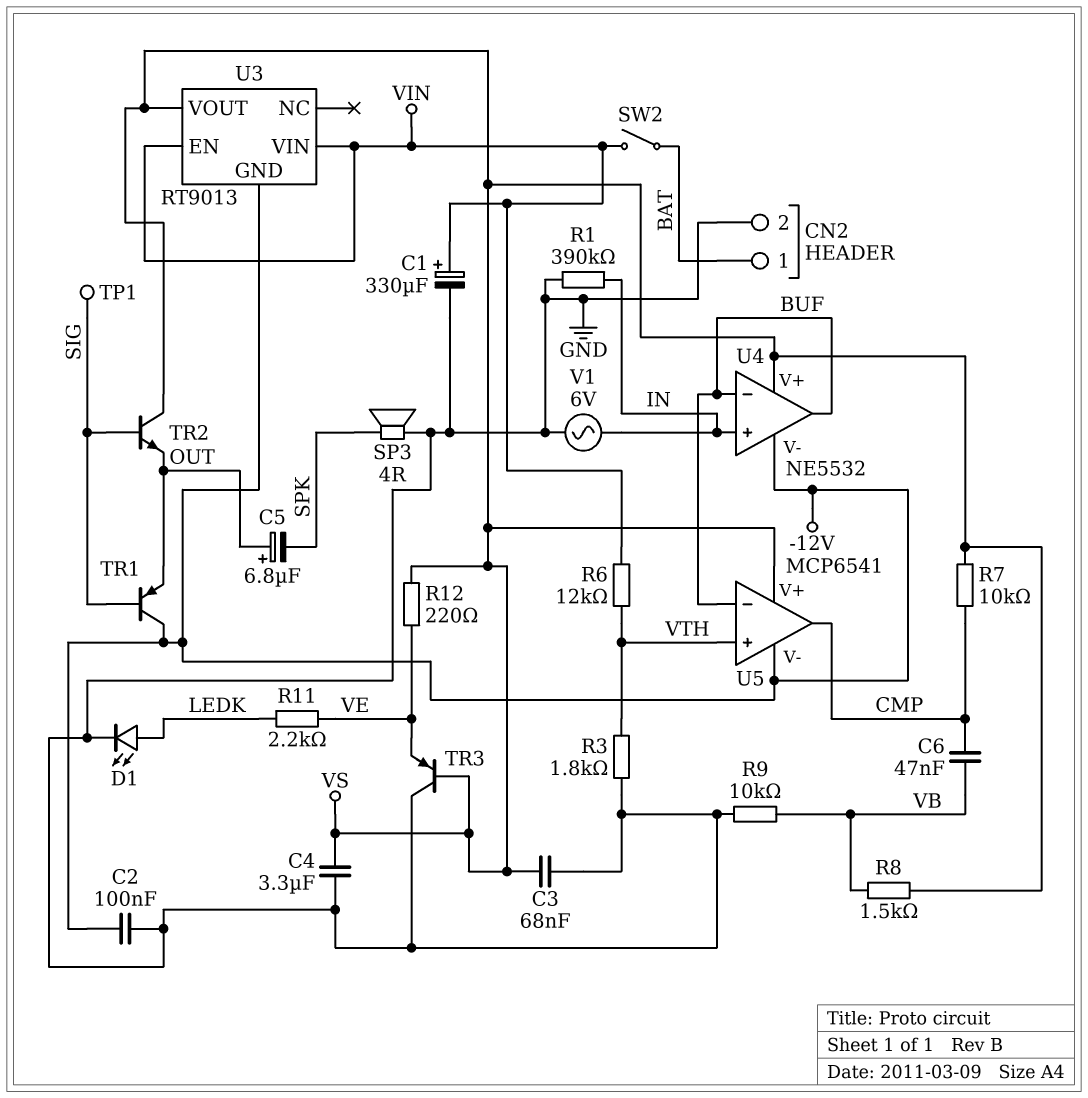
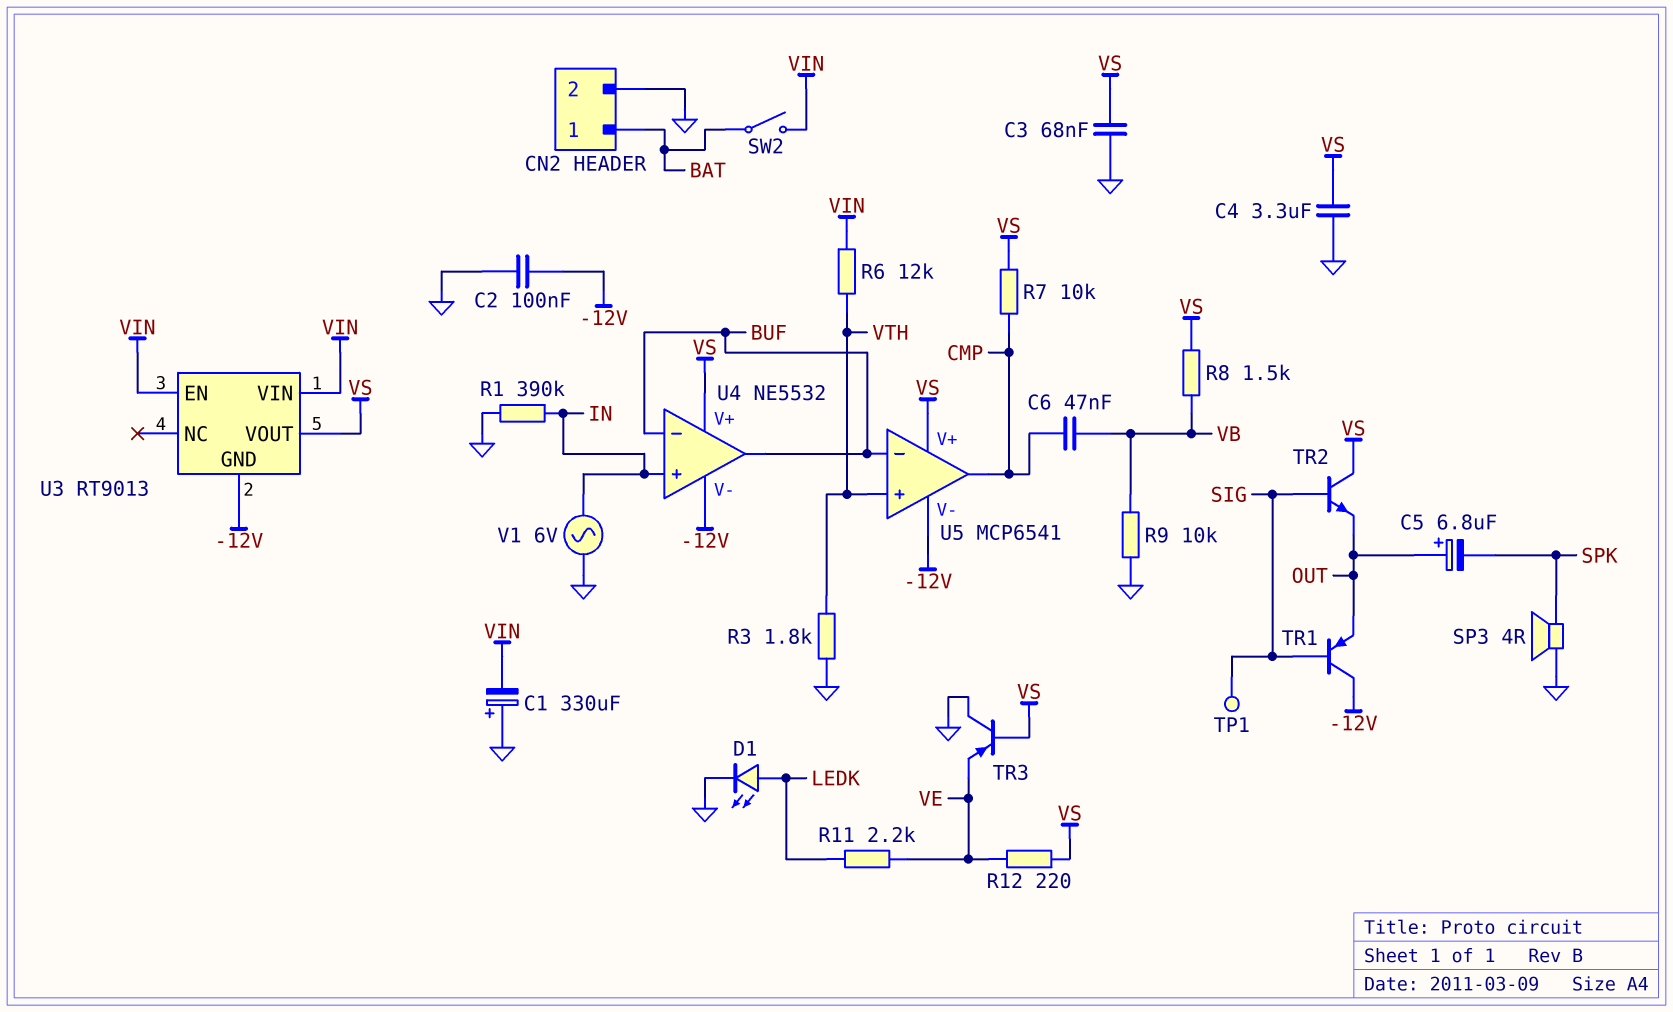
C1: 330uF (plus VIN, minus GND) -> 330uF (plus GND, minus VIN)

